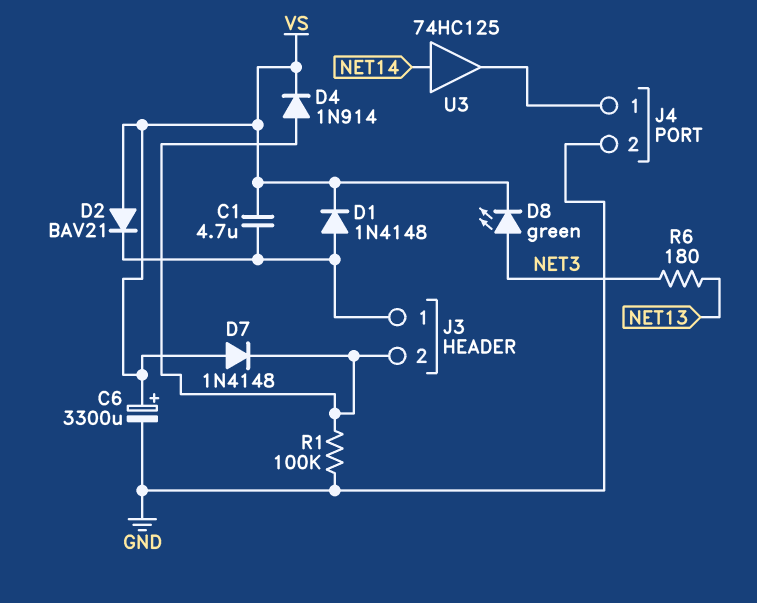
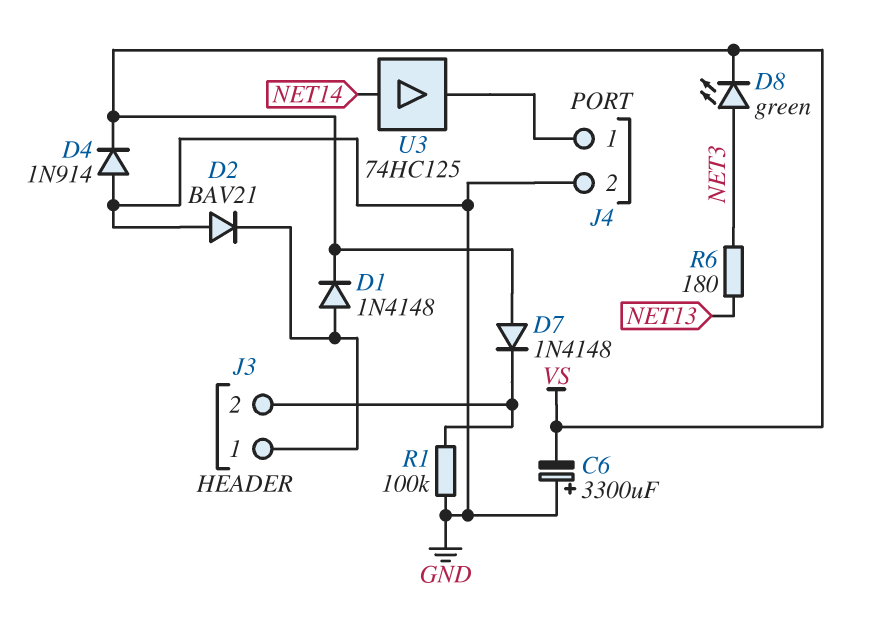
C1: 4.7uF (J3/1, VS) -> none
C6: 3300uF (plus VS, minus GND) -> 3300uF (plus GND, minus VS)
D2: diode BAV21 (A VS, K J3/1) -> diode BAV21 (A GND, K J3/1)
D4: diode 1N914 (A J3/2, K VS) -> diode 1N914 (A GND, K VS)

